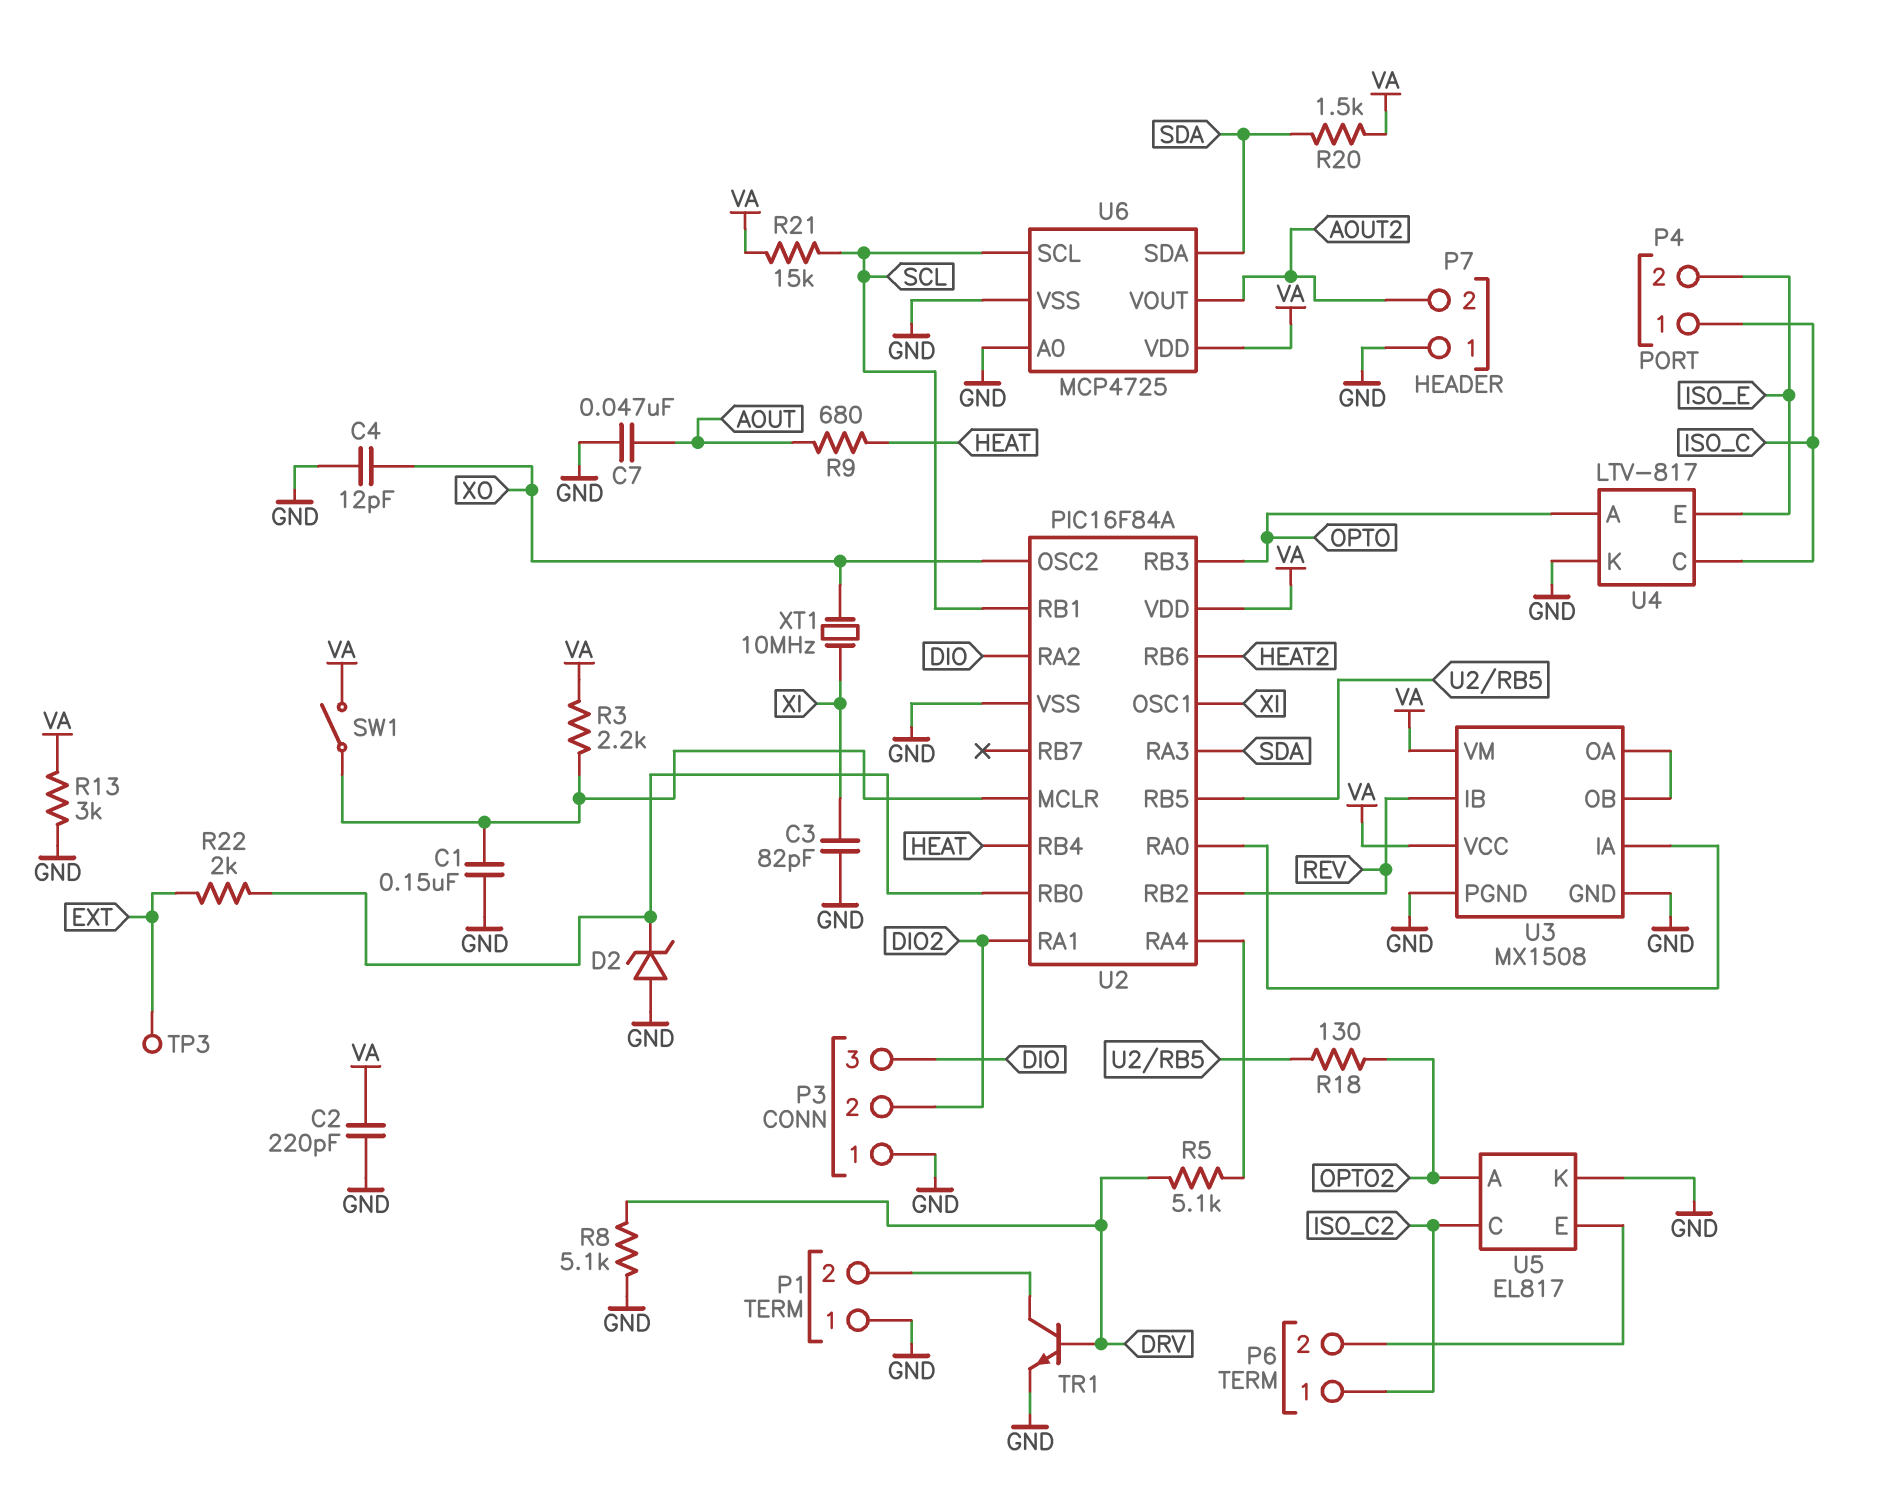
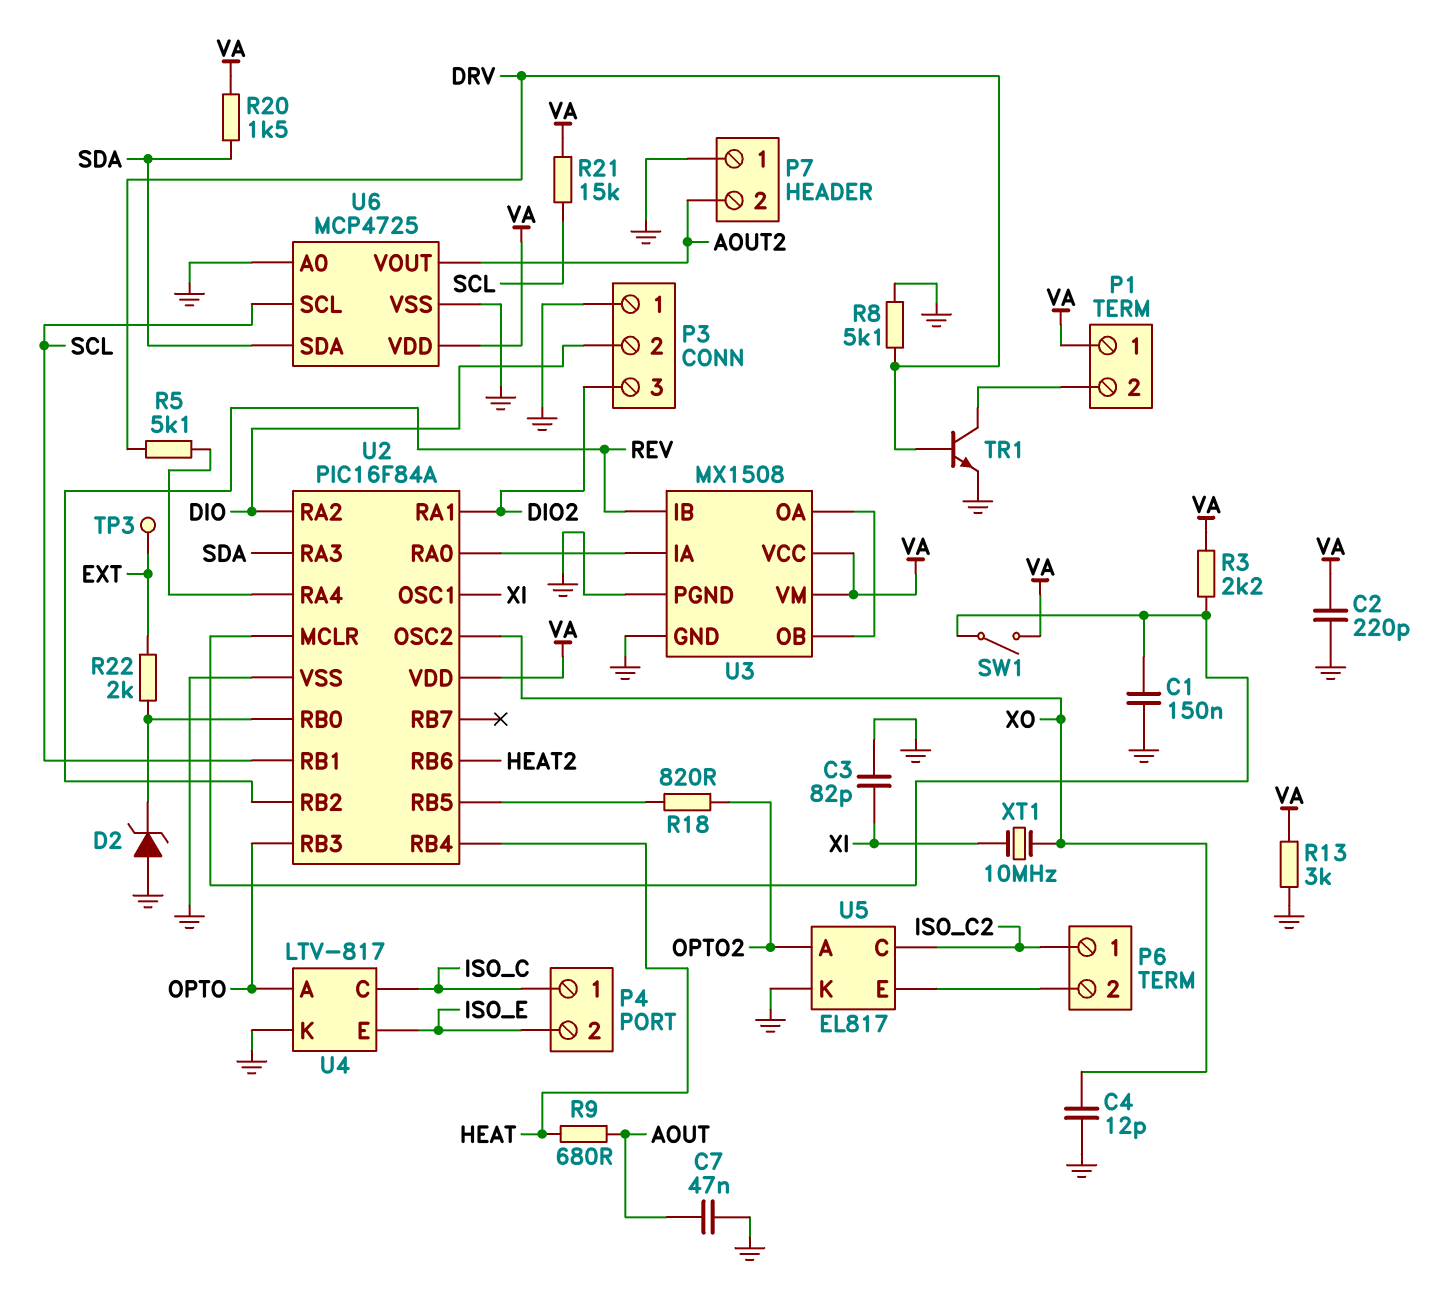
P1 pin 1: GND -> VA
P3 pin 2: DIO2 -> DIO
P3 pin 3: DIO -> DIO2
R18: 130 (OPTO2, U2/RB5) -> 820 (OPTO2, U2/RB5)

